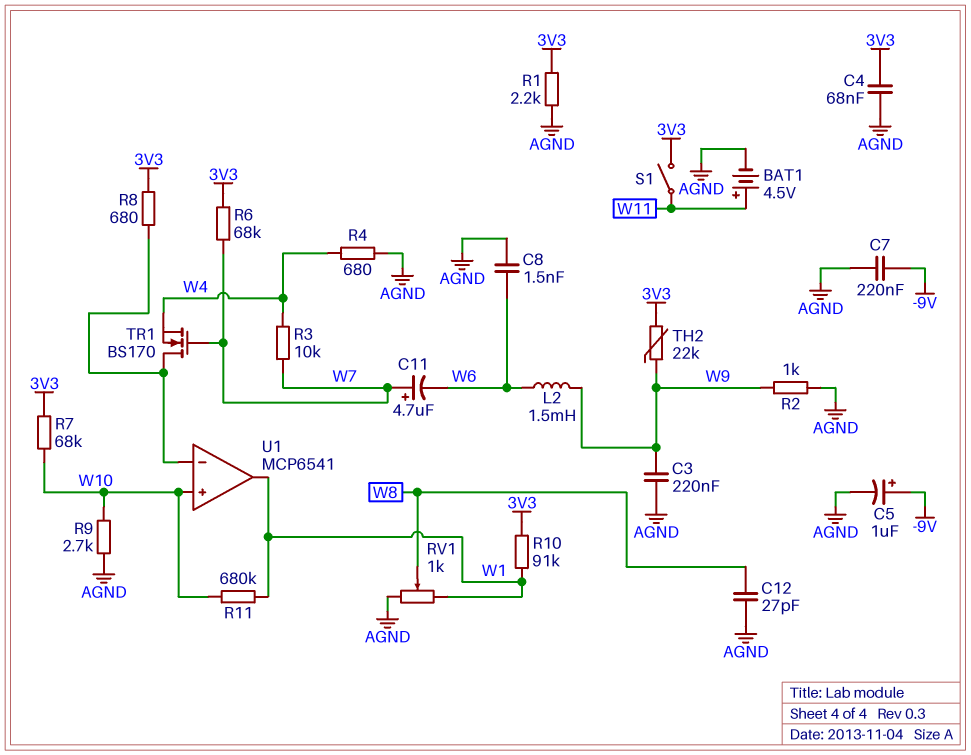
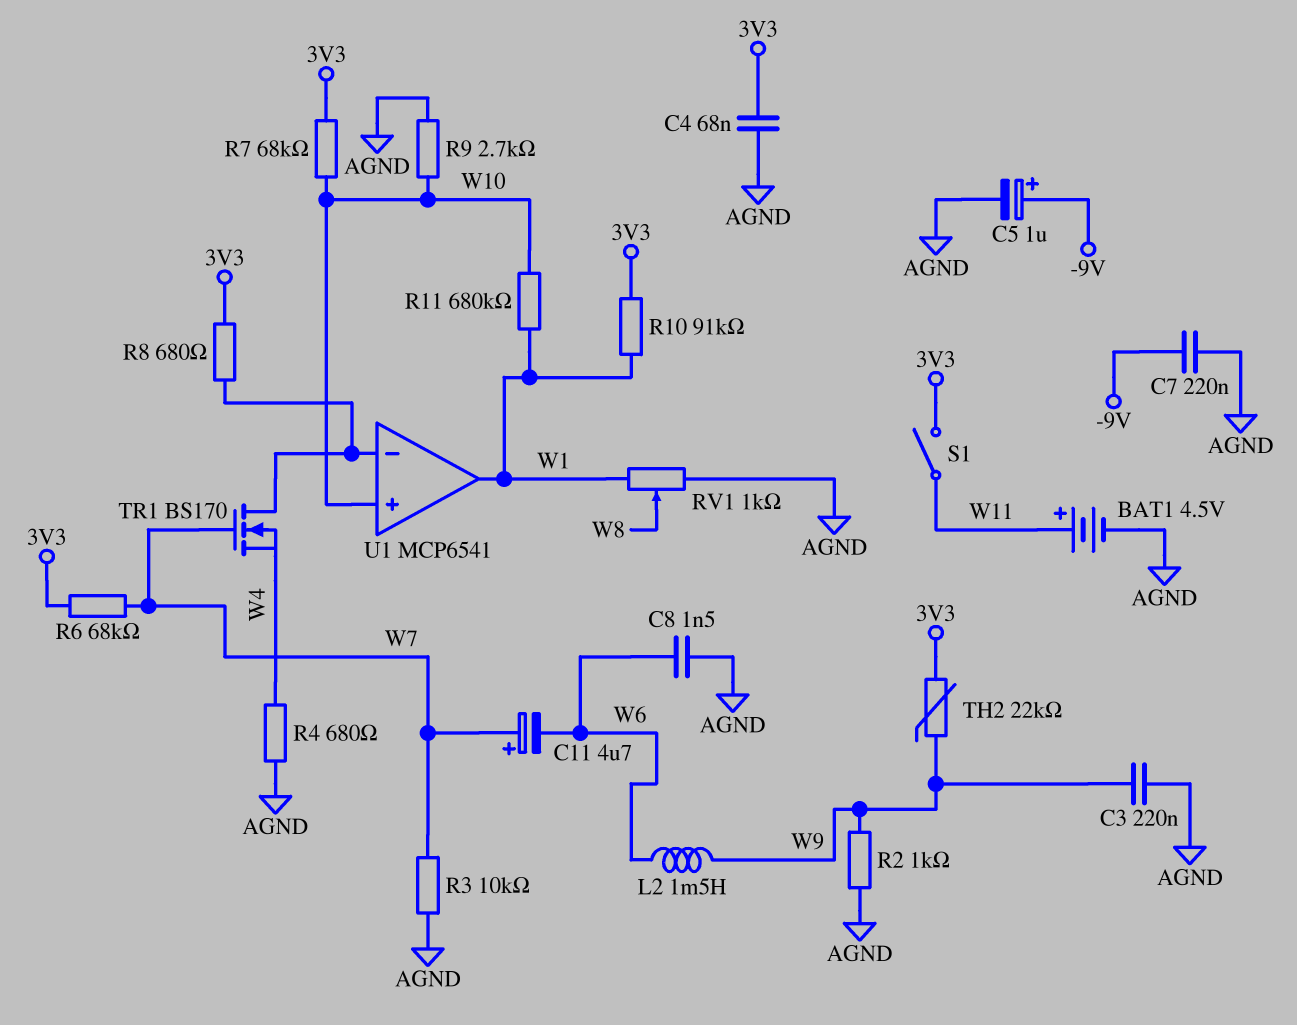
C12: 27pF (AGND, W8) -> none
R1: 2.2k (3V3, AGND) -> none
R3: 10k (W4, W7) -> 10k (AGND, W7)

